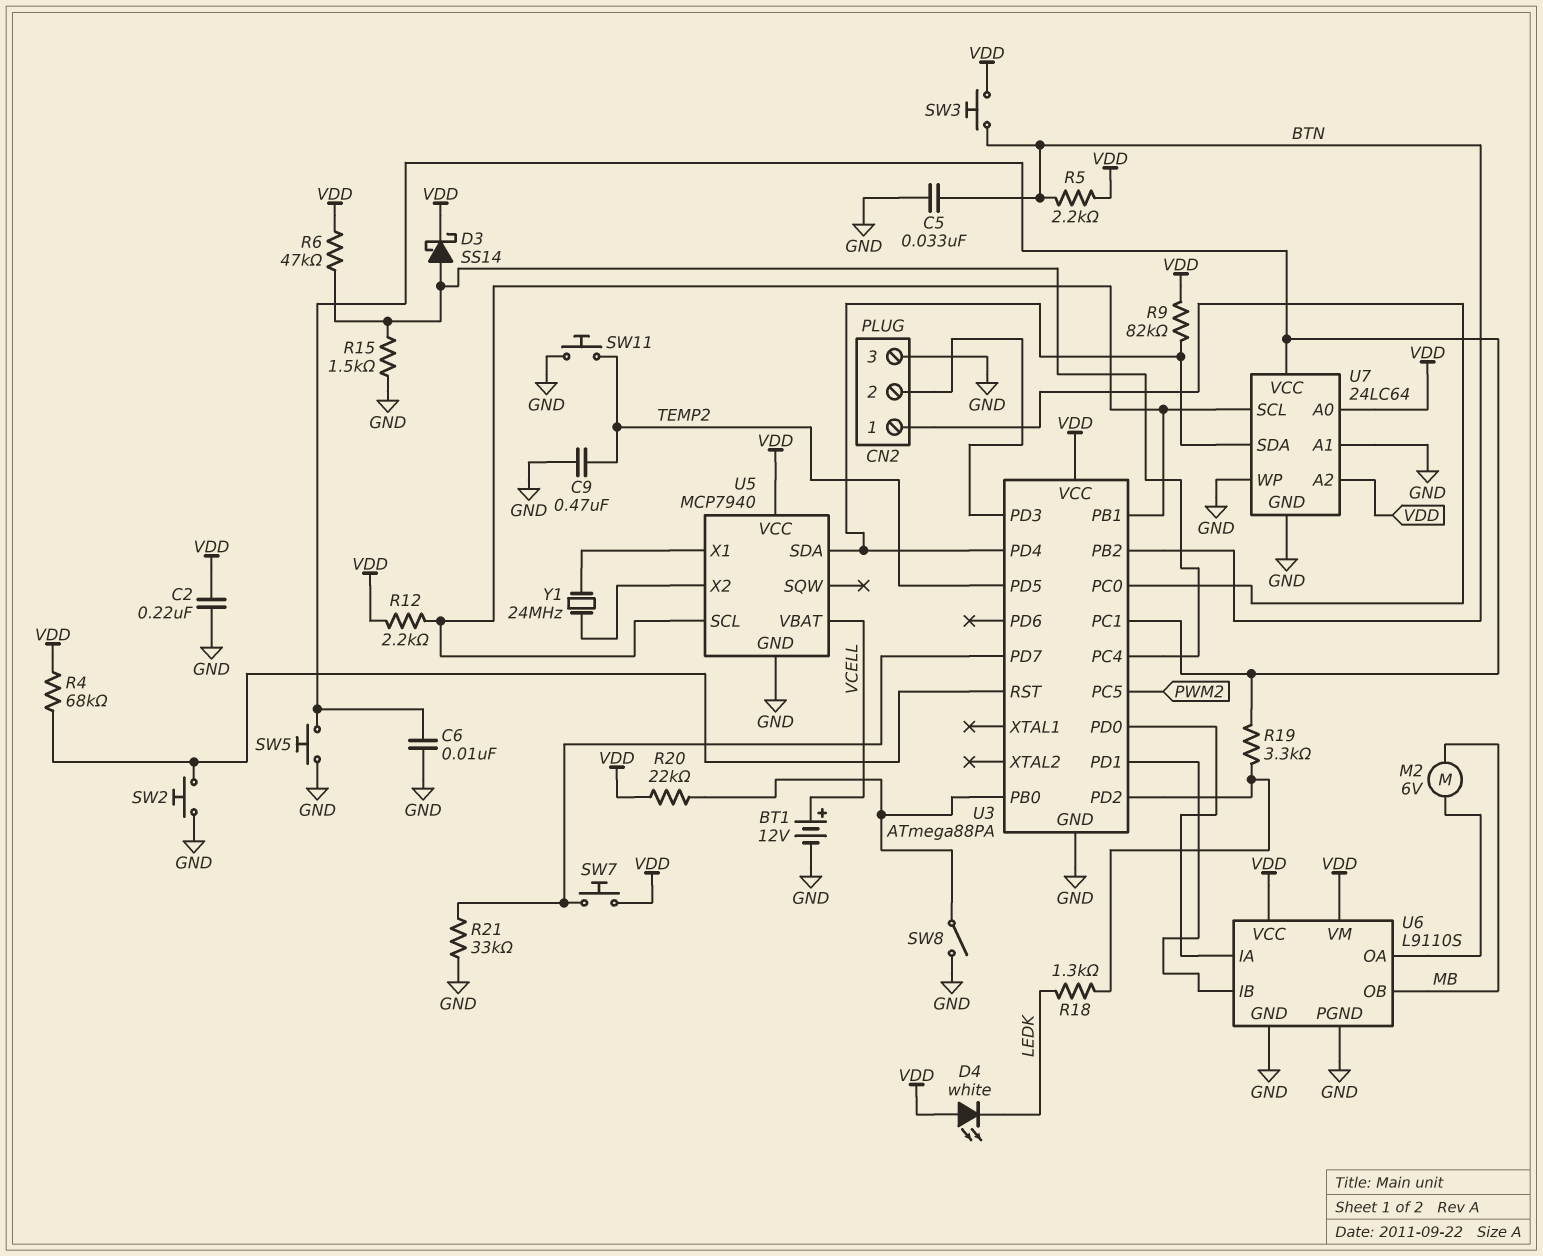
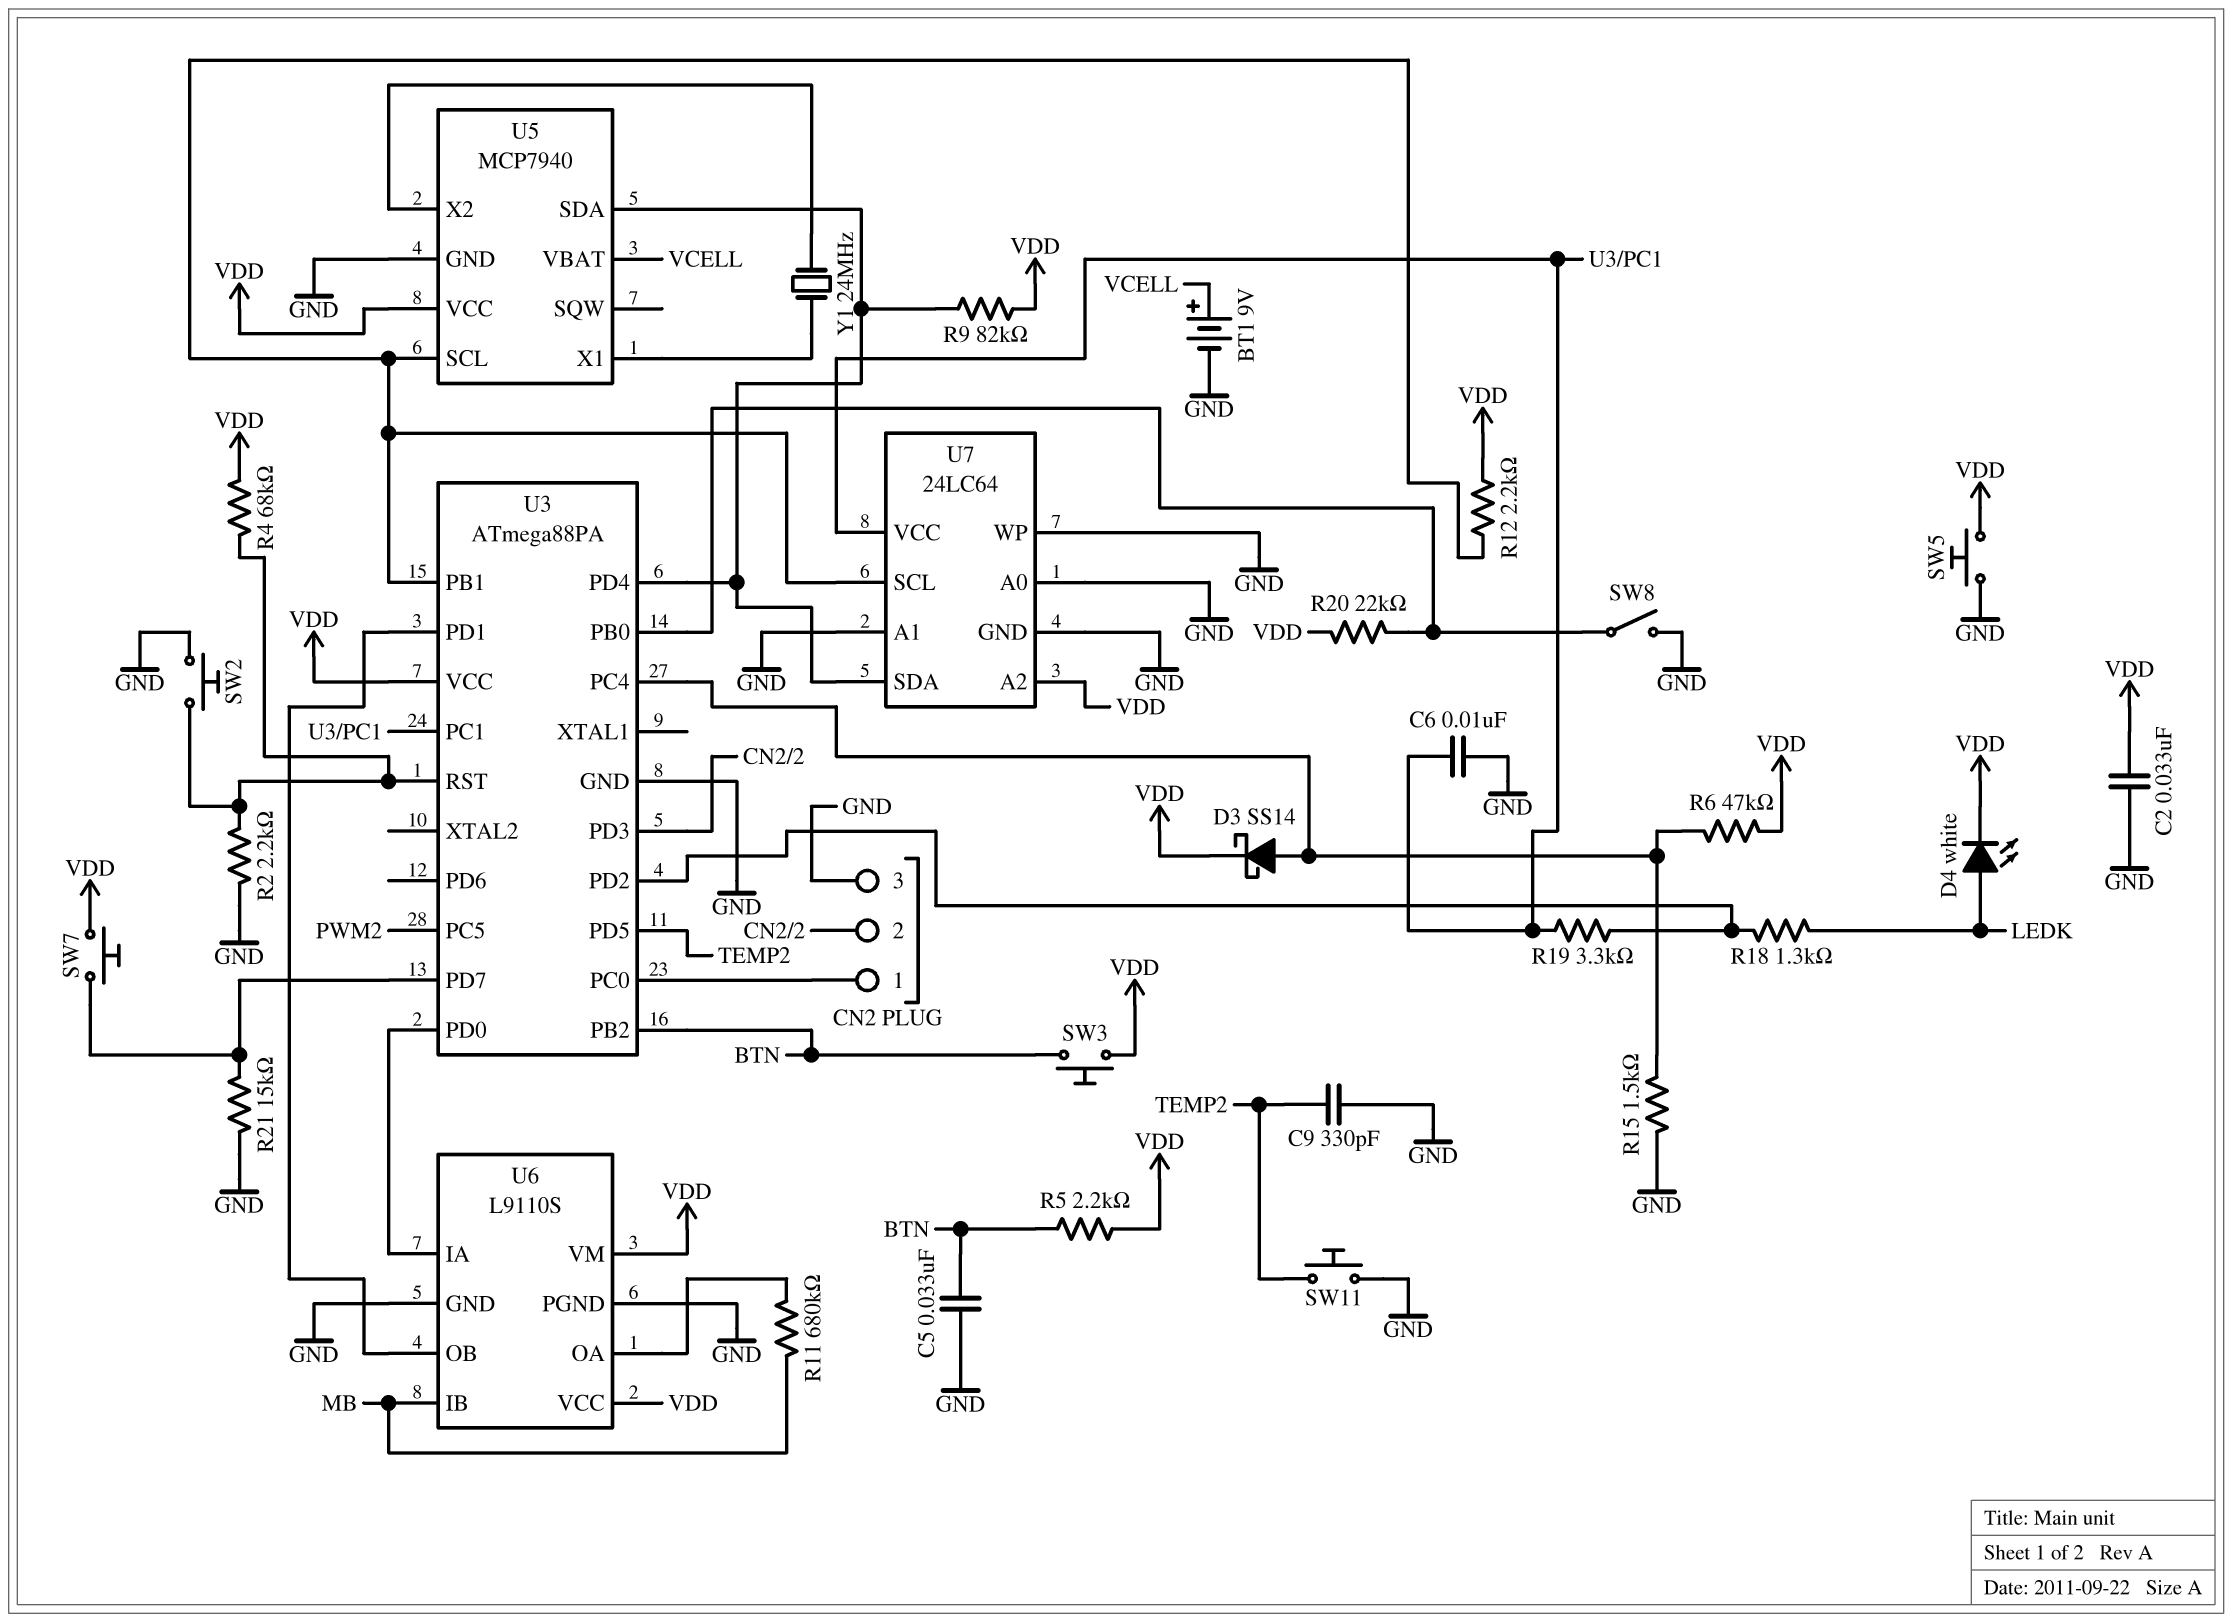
BT1: 12V (plus VCELL, minus GND) -> 9V (plus VCELL, minus GND)
C2: 220nF (GND, VDD) -> 33nF (GND, VDD)
C9: 470nF (GND, TEMP2) -> 330pF (GND, TEMP2)
D4: LED white (A VDD, K LEDK) -> LED white (A LEDK, K VDD)
M2: motor 6V (MB, U6/OA) -> none
R2: none -> 2.2k (GND, U3/RST)
R11: none -> 680k (MB, U6/OA)
R21: 33k (GND, U3/PD7) -> 15k (GND, U3/PD7)
SW5: button (GND, U3/PC1) -> button (GND, VDD)
U6 pin IB: U3/PD1 -> MB
U6 pin OB: MB -> U3/PD1
U7 pin A0: VDD -> GND

